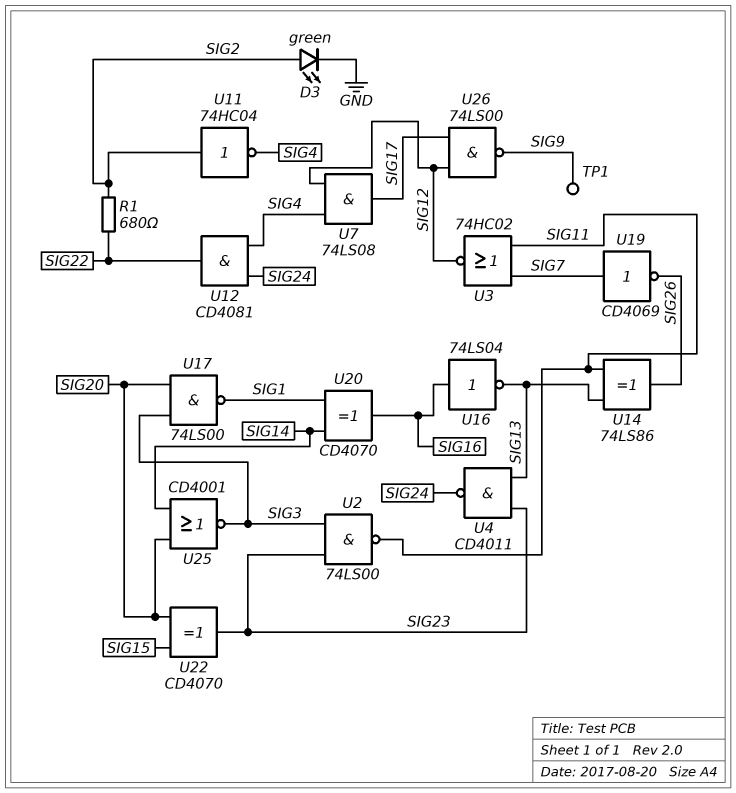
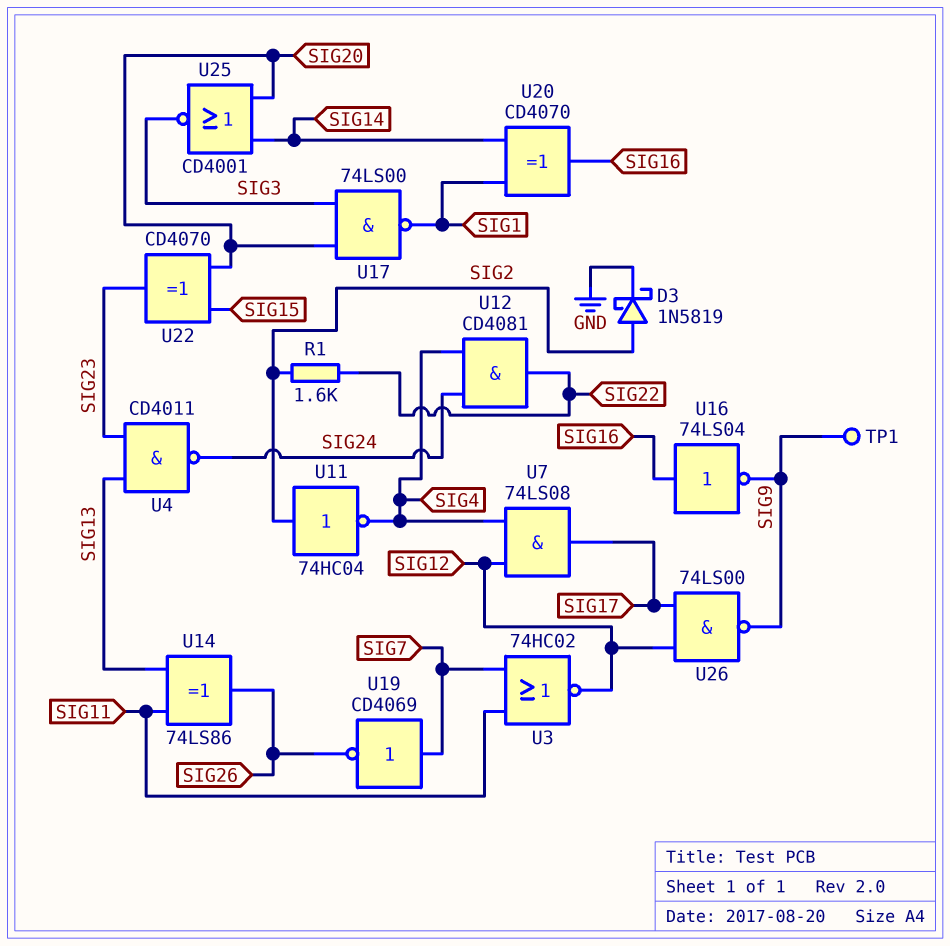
D3: LED green (A SIG2, K GND) -> schottky 1N5819 (A SIG2, K GND)
R1: 680 (SIG2, SIG22) -> 1.6k (SIG2, SIG22)
U2: NAND 74LS00 (in SIG3, in SIG23, out SIG11) -> none
U16: NOT 74LS04 (in SIG16, out SIG13) -> NOT 74LS04 (in SIG16, out SIG9)

